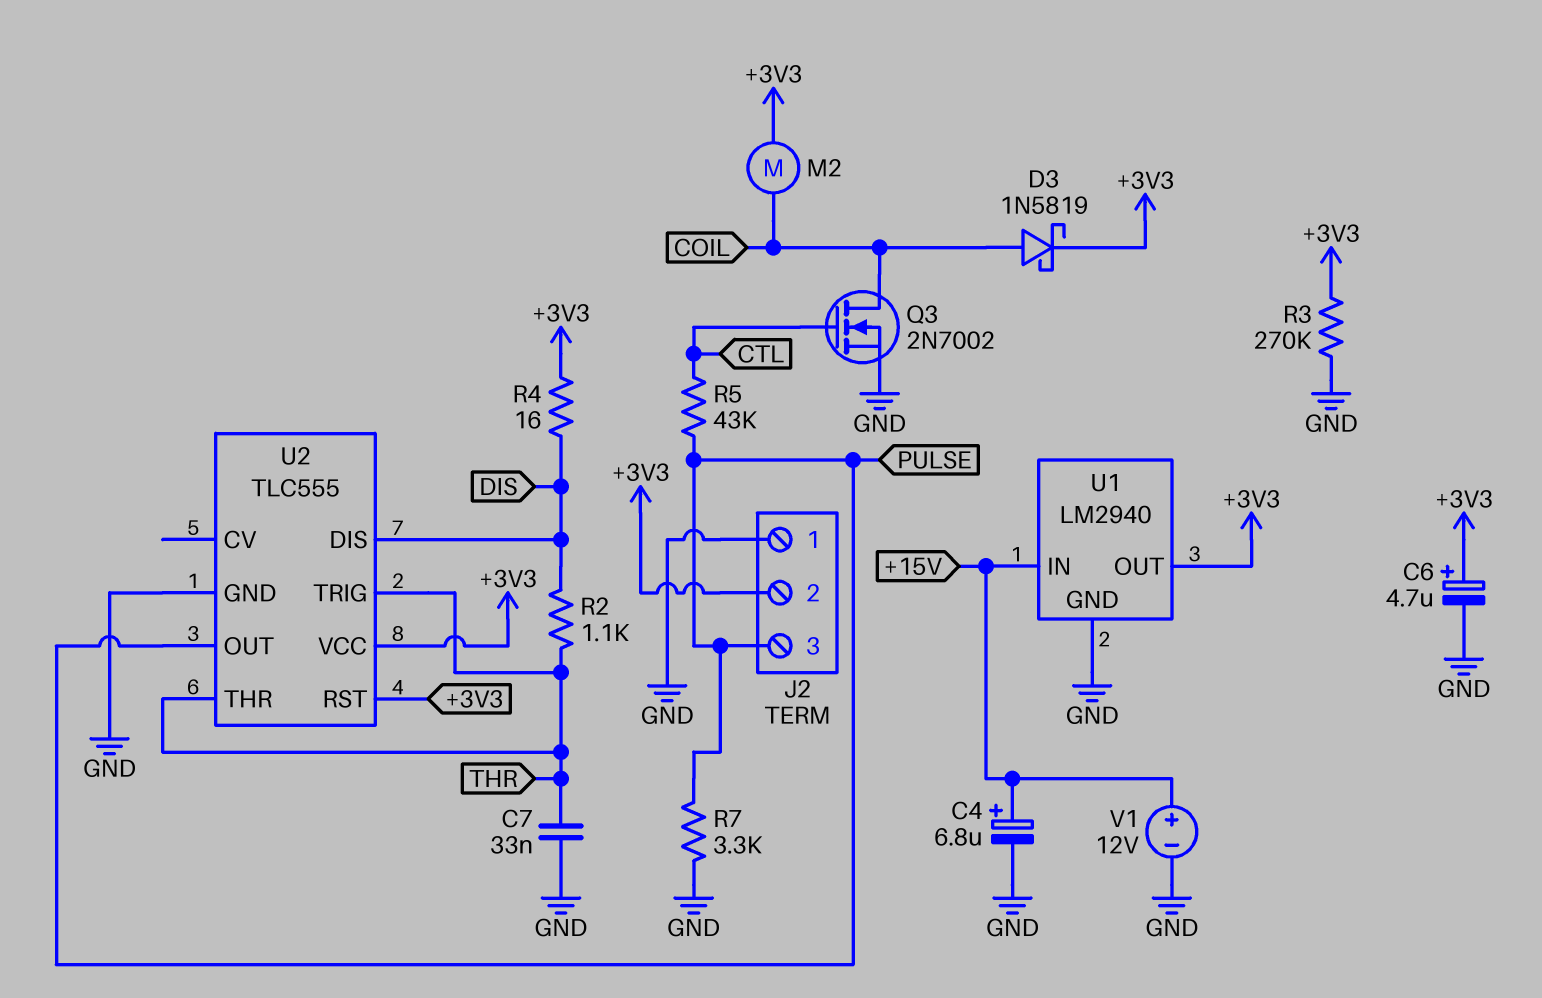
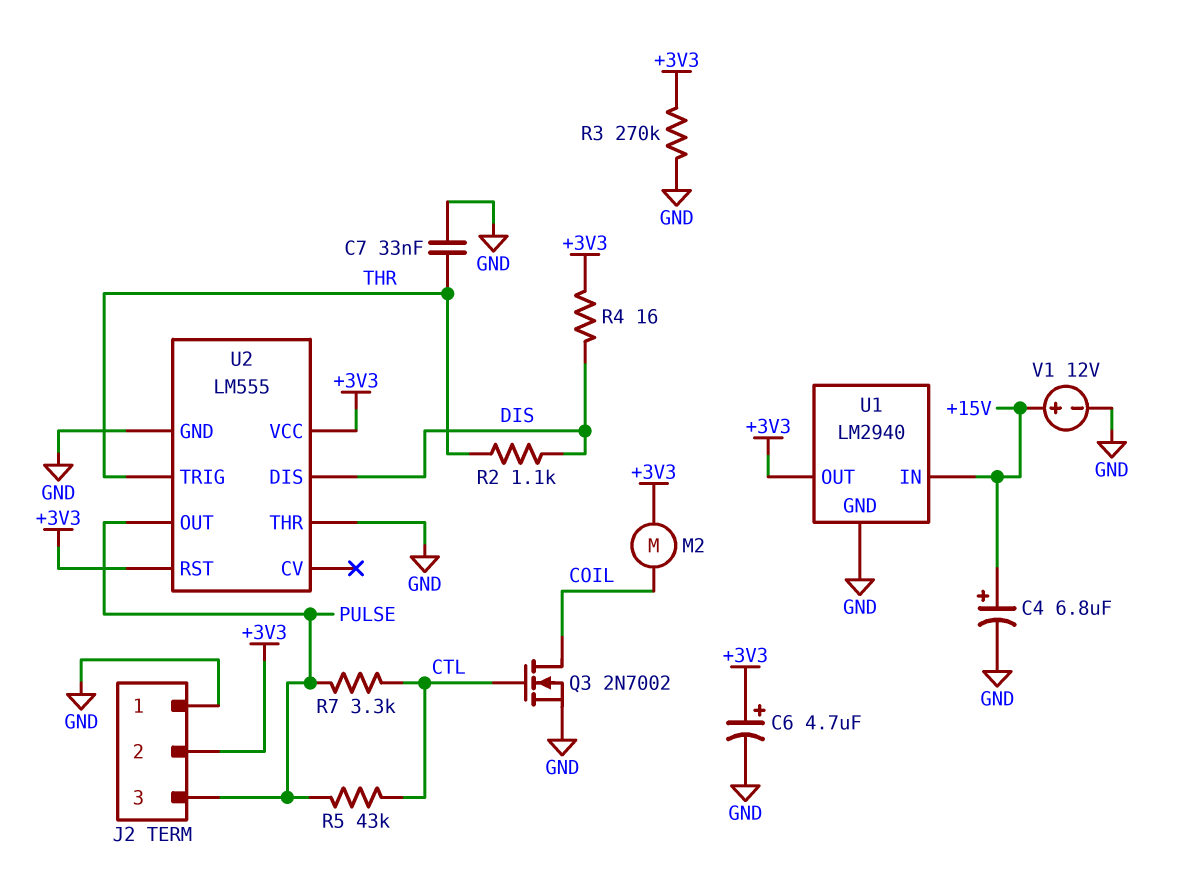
D3: schottky 1N5819 (A COIL, K +3V3) -> none
R7: 3.3k (GND, PULSE) -> 3.3k (CTL, PULSE)
U2: TLC555 -> LM555
U2 pin THR: THR -> GND

